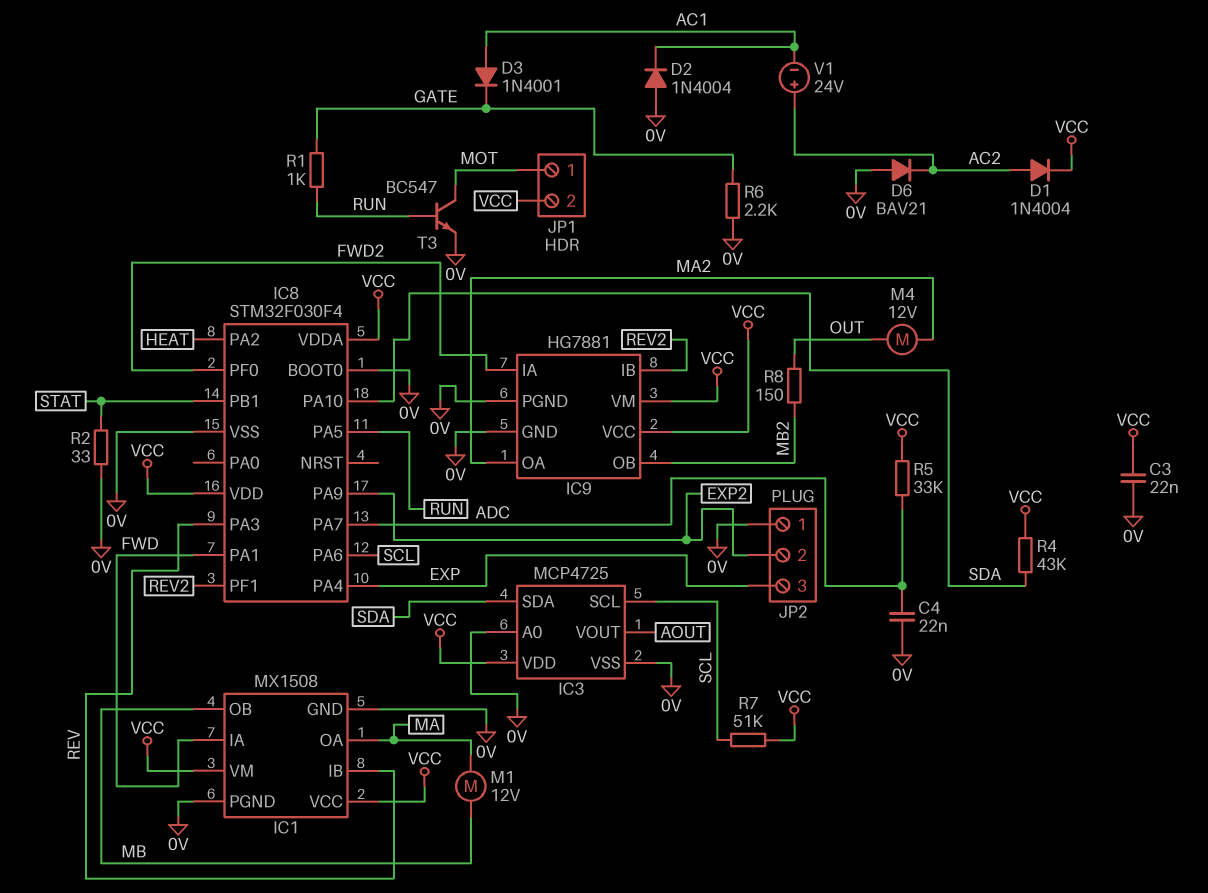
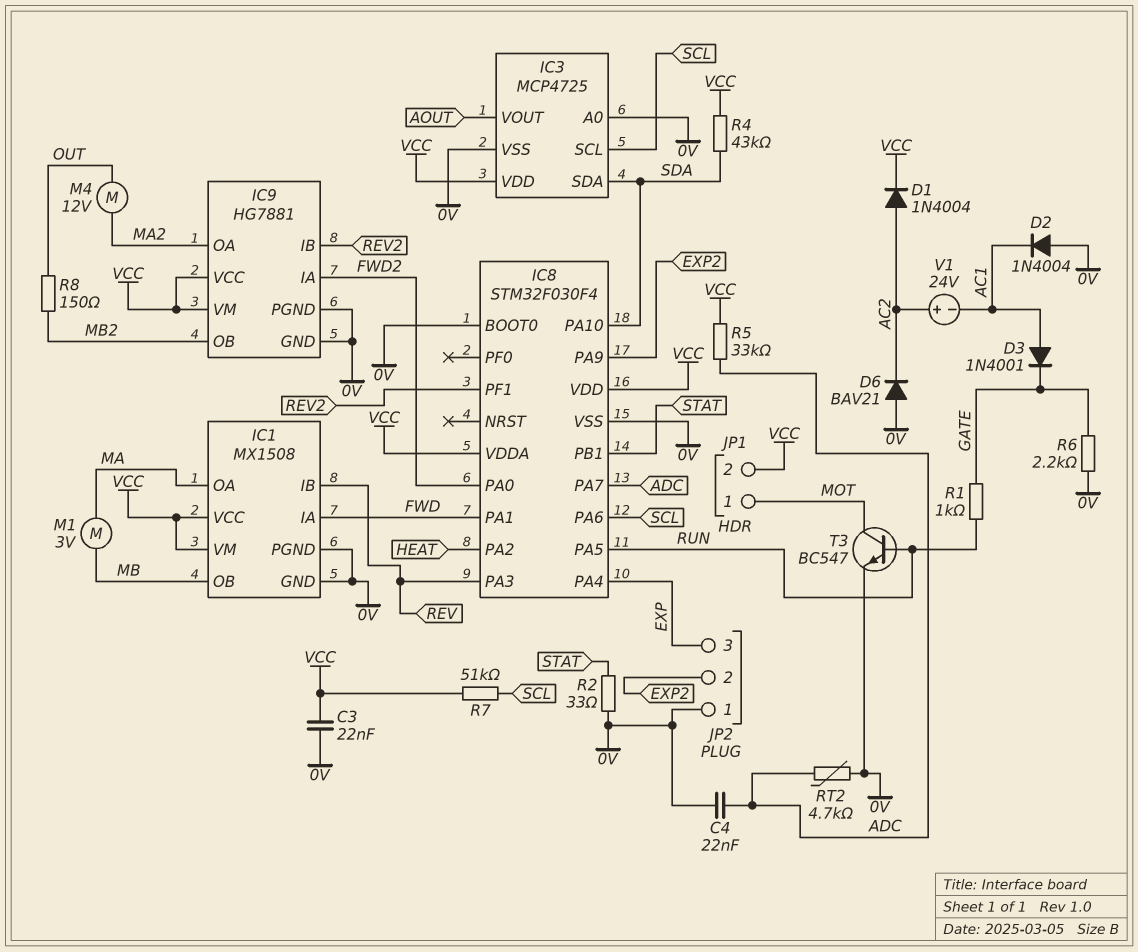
IC8 pin PA0: none -> FWD2
IC8 pin PF0: FWD2 -> none
M1: motor 12V (MA, MB) -> motor 3V (MA, MB)
RT2: none -> 4.7k (0V, ADC)

